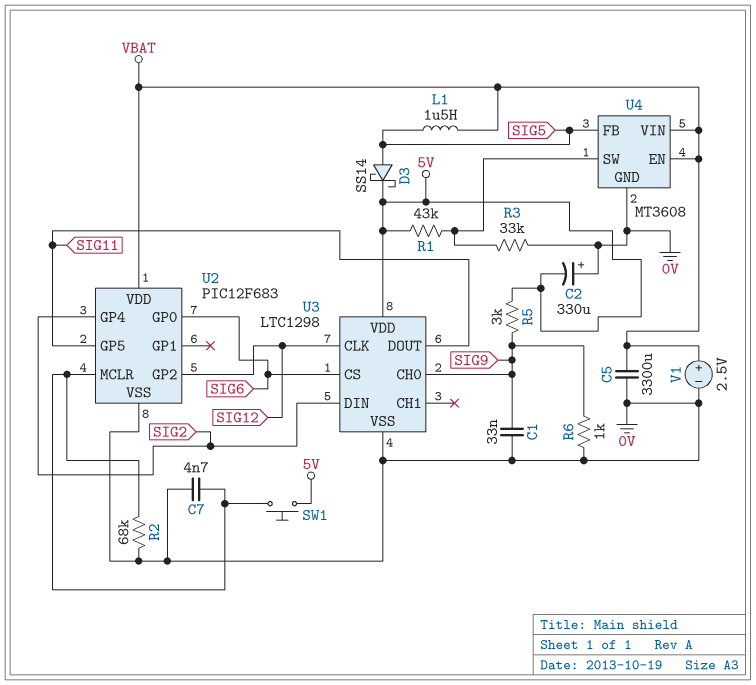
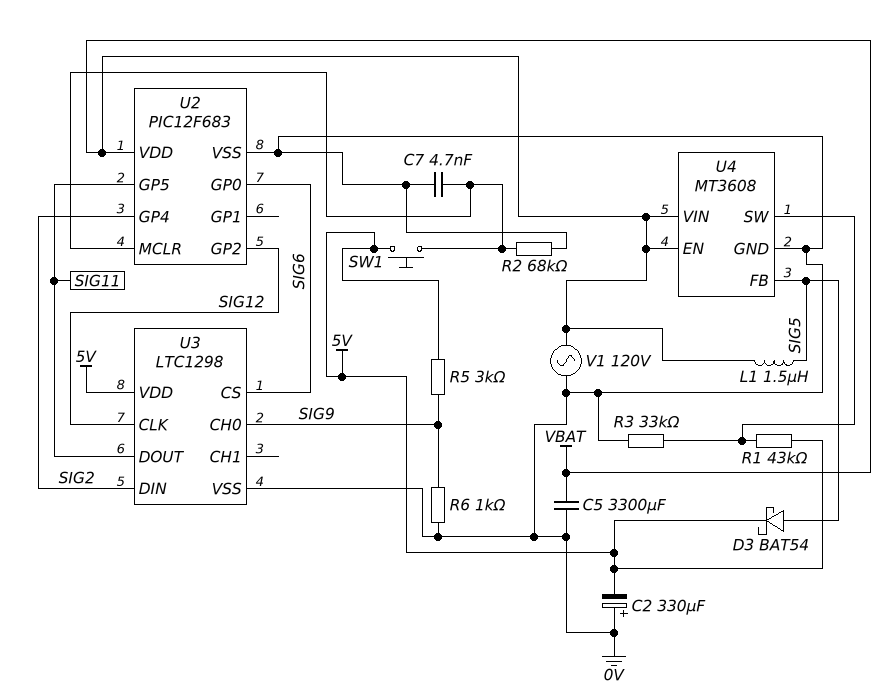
C1: 33nF (0V, SIG9) -> none
D3: schottky SS14 (A SIG5, K 5V) -> schottky BAT54 (A SIG5, K 5V)
V1: 2.5V (plus VBAT, minus 0V) -> AC 120V (0V, VBAT)

